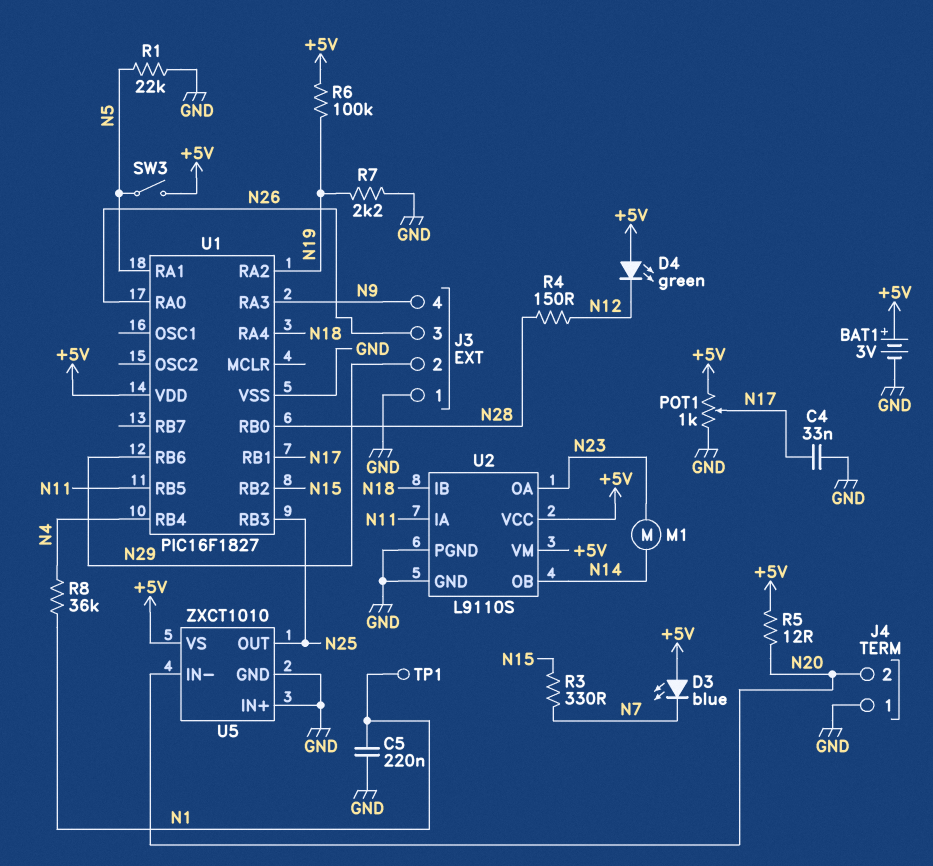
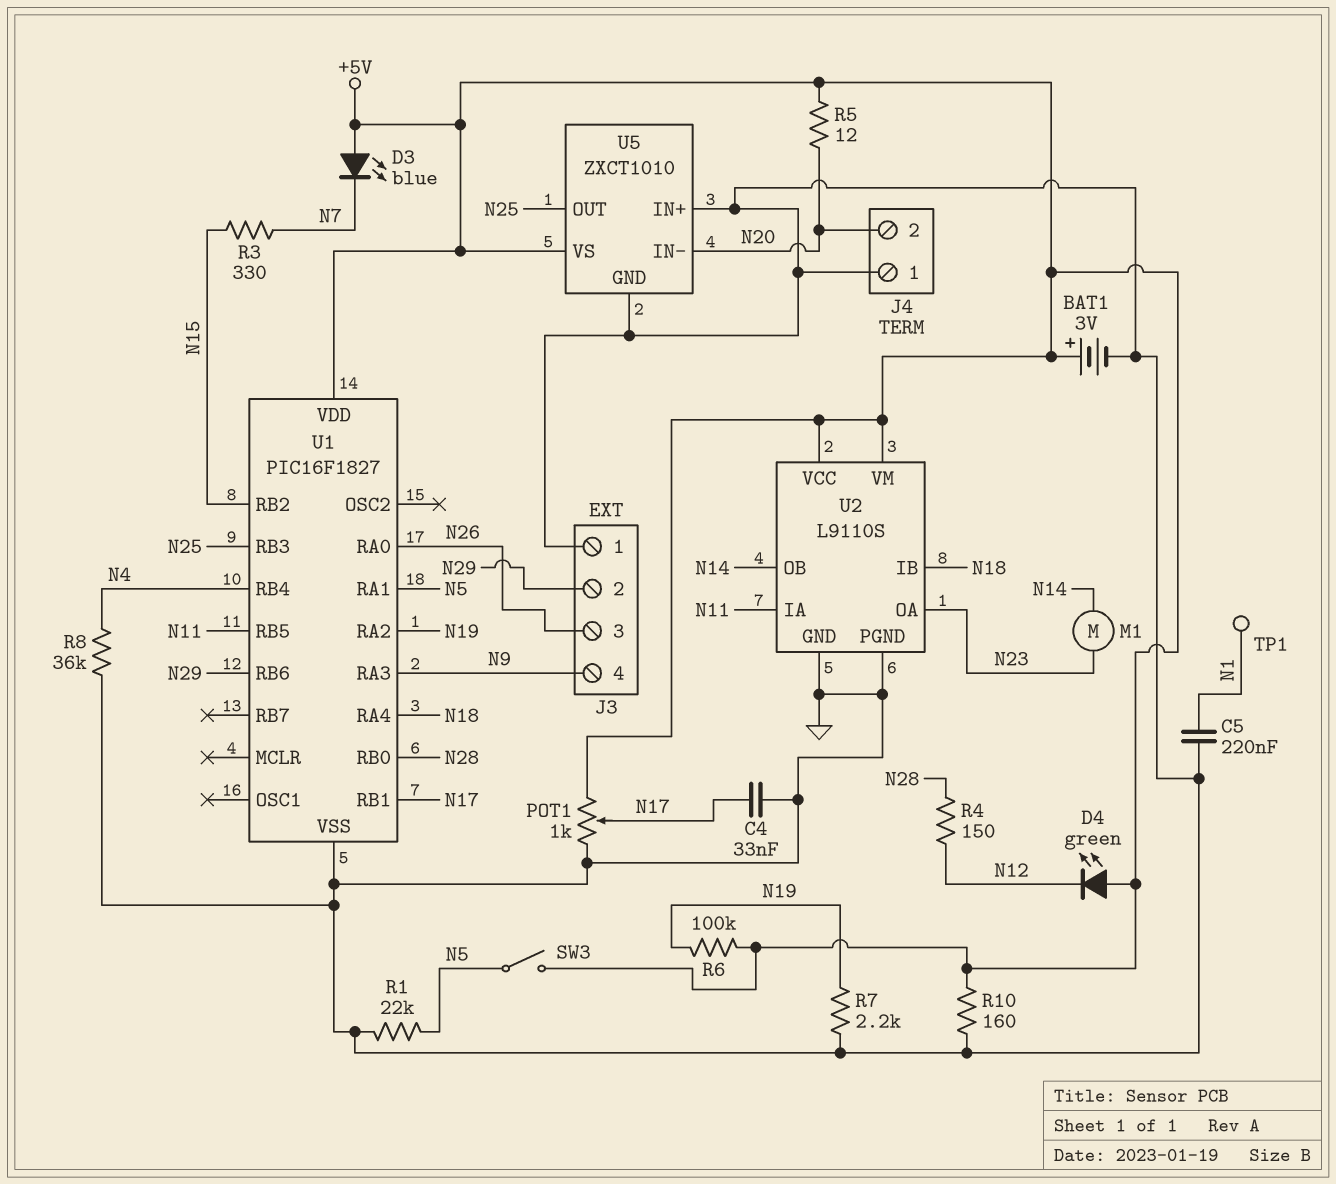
R8: 36k (N1, N4) -> 36k (GND, N4)
R10: none -> 160 (+5V, GND)

